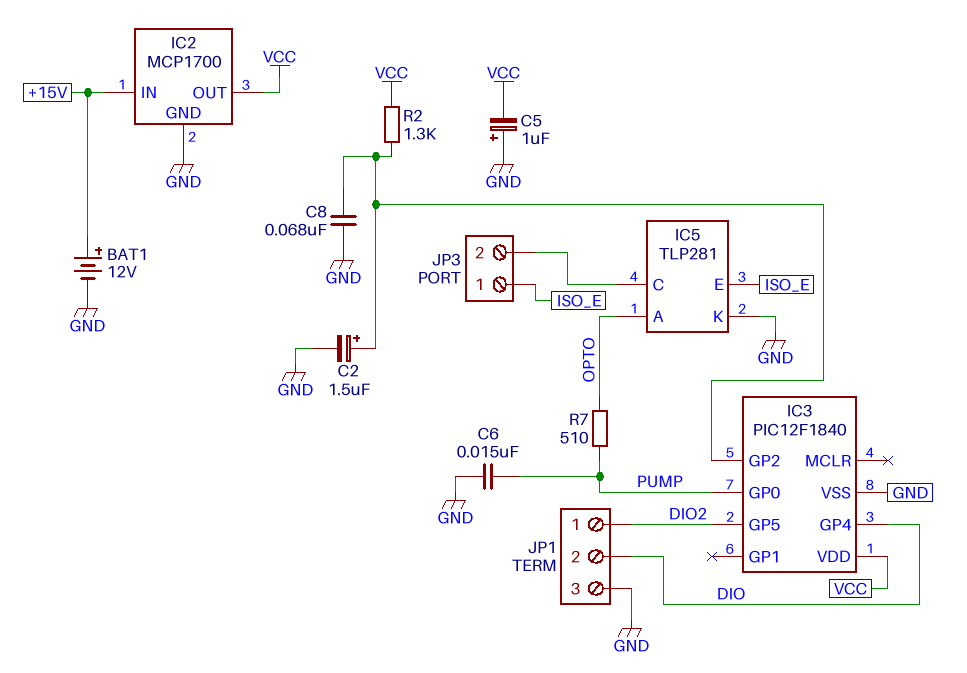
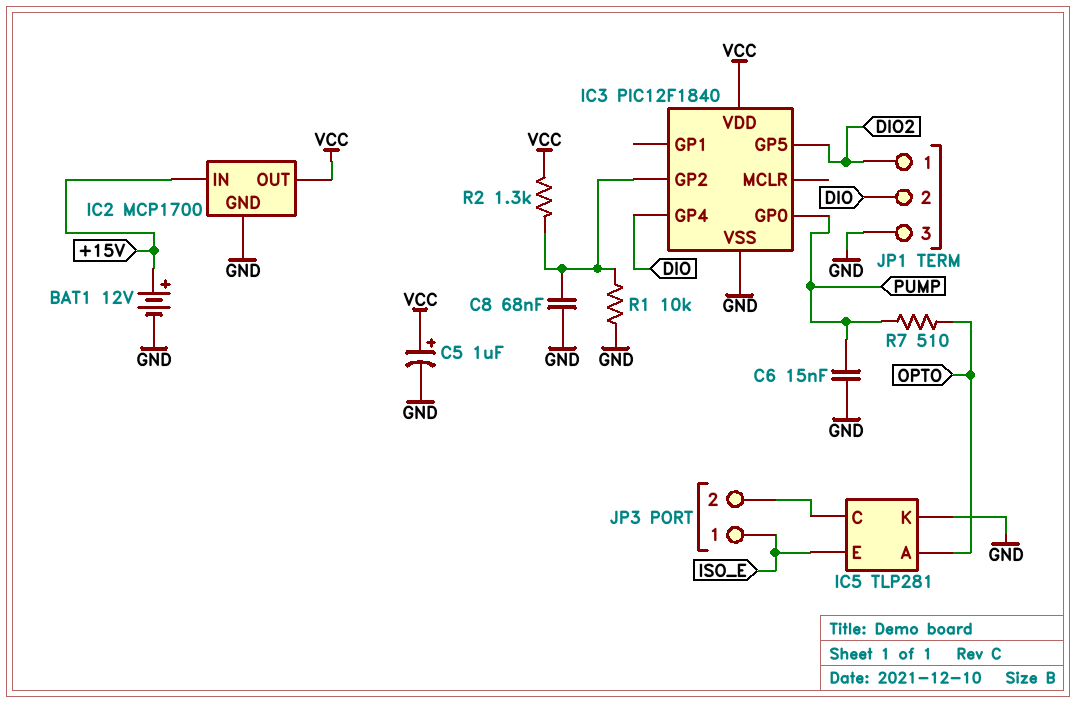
C2: 1.5uF (plus IC3/GP2, minus GND) -> none
C5: 1uF (plus GND, minus VCC) -> 1uF (plus VCC, minus GND)
R1: none -> 10k (GND, IC3/GP2)

